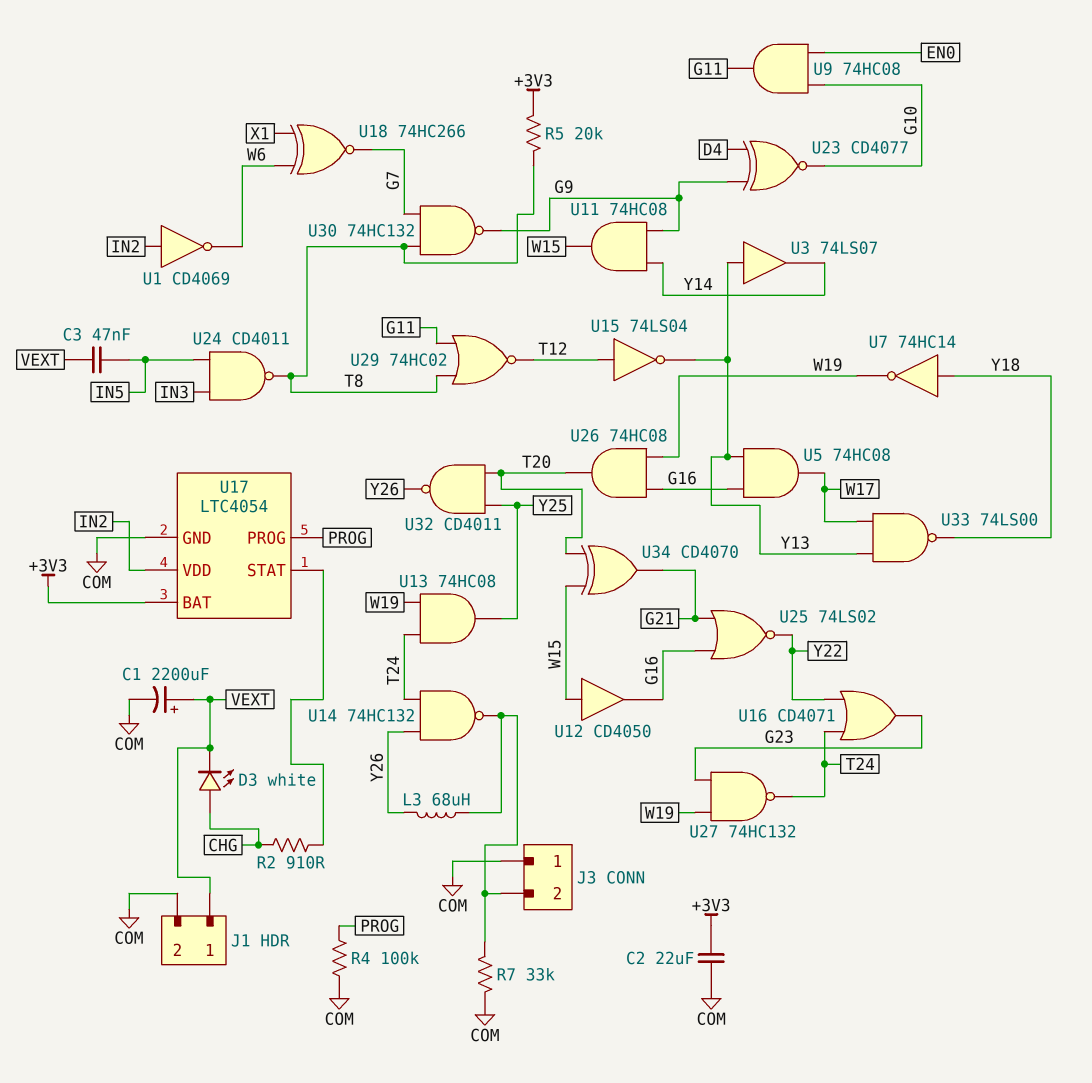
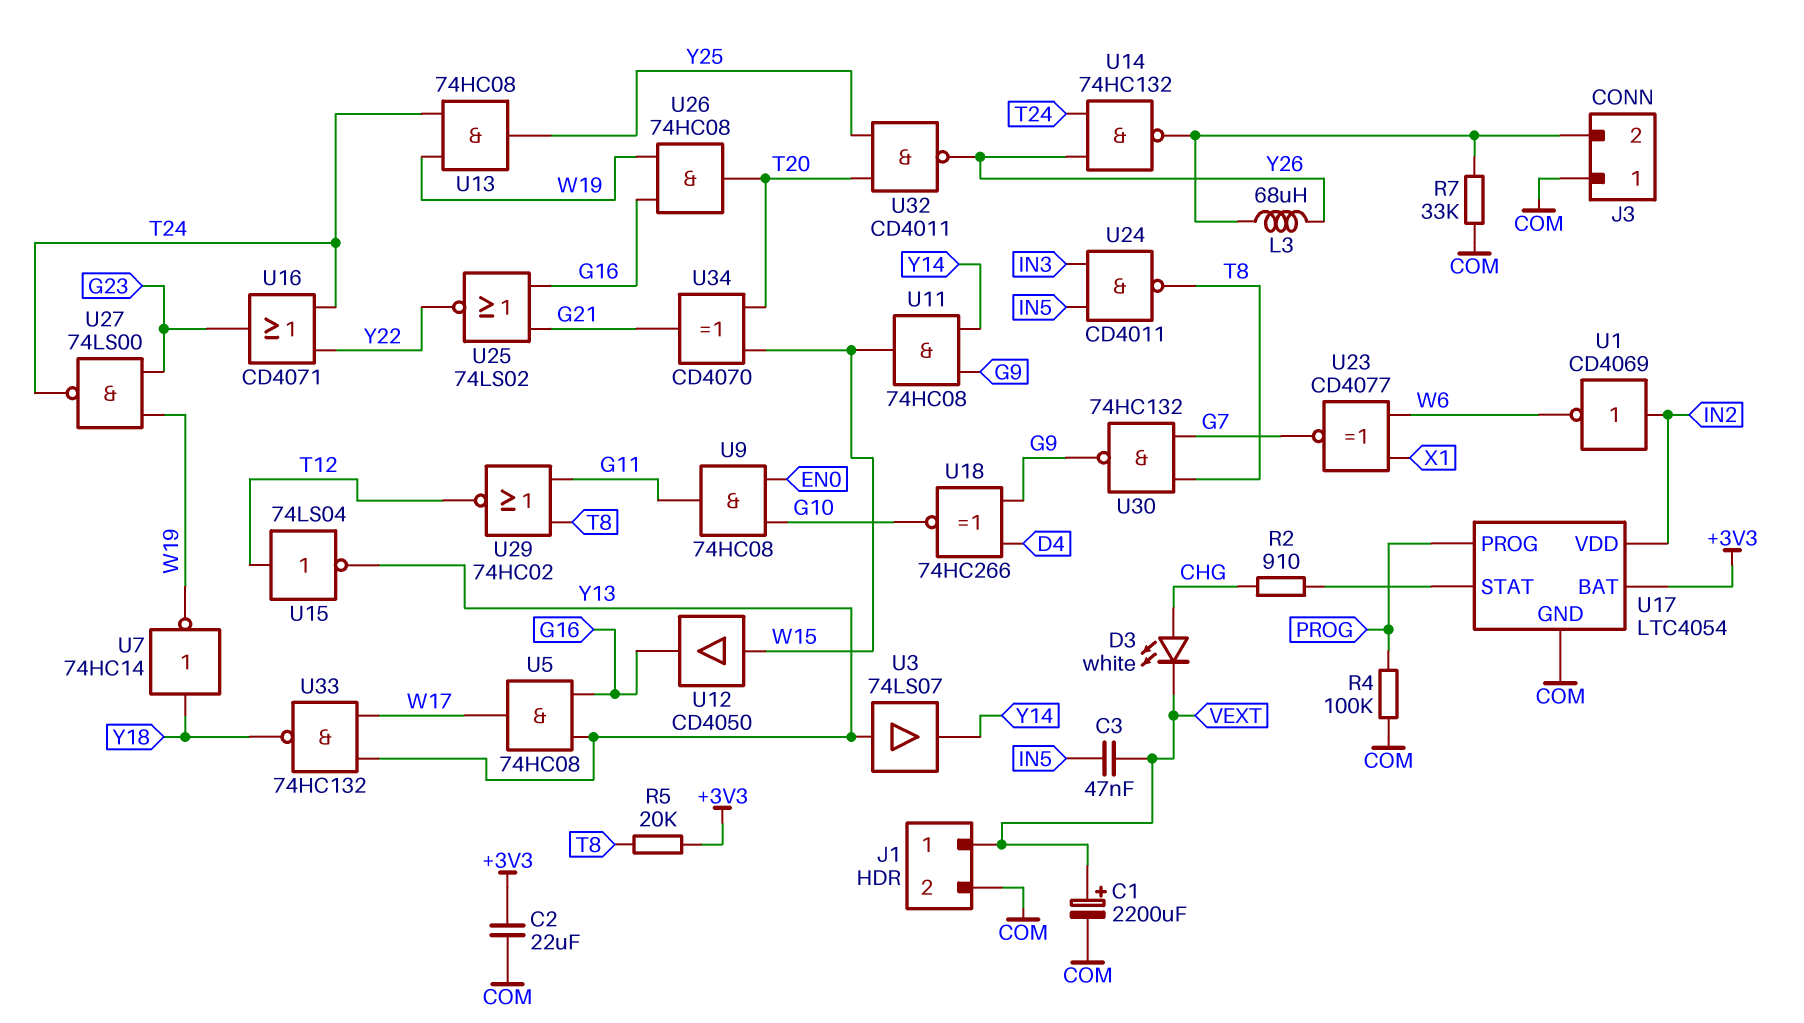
U18: XNOR 74HC266 (in W6, in X1, out G7) -> XNOR 74HC266 (in D4, in G9, out G10)
U23: XNOR CD4077 (in D4, in G9, out G10) -> XNOR CD4077 (in W6, in X1, out G7)
U27: NAND 74HC132 (in G23, in W19, out T24) -> NAND 74LS00 (in G23, in W19, out T24)
U33: NAND 74LS00 (in W17, in Y13, out Y18) -> NAND 74HC132 (in W17, in Y13, out Y18)

